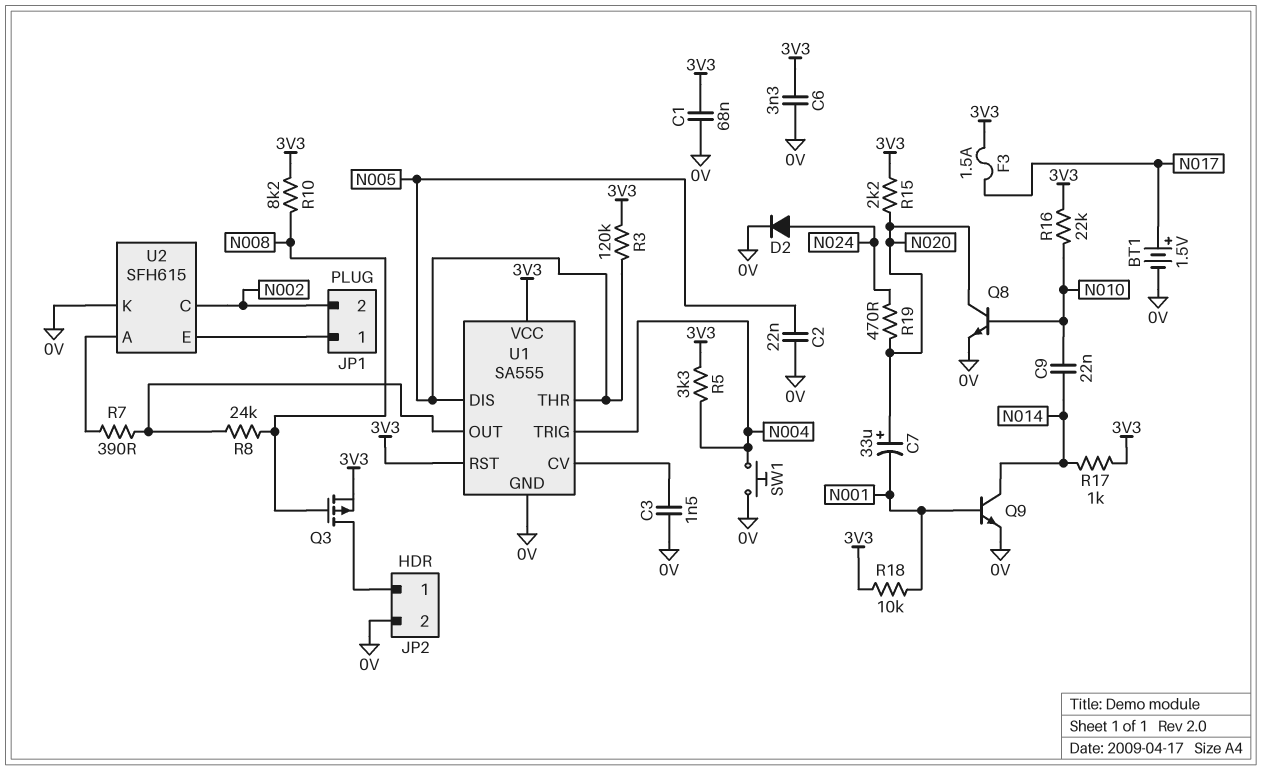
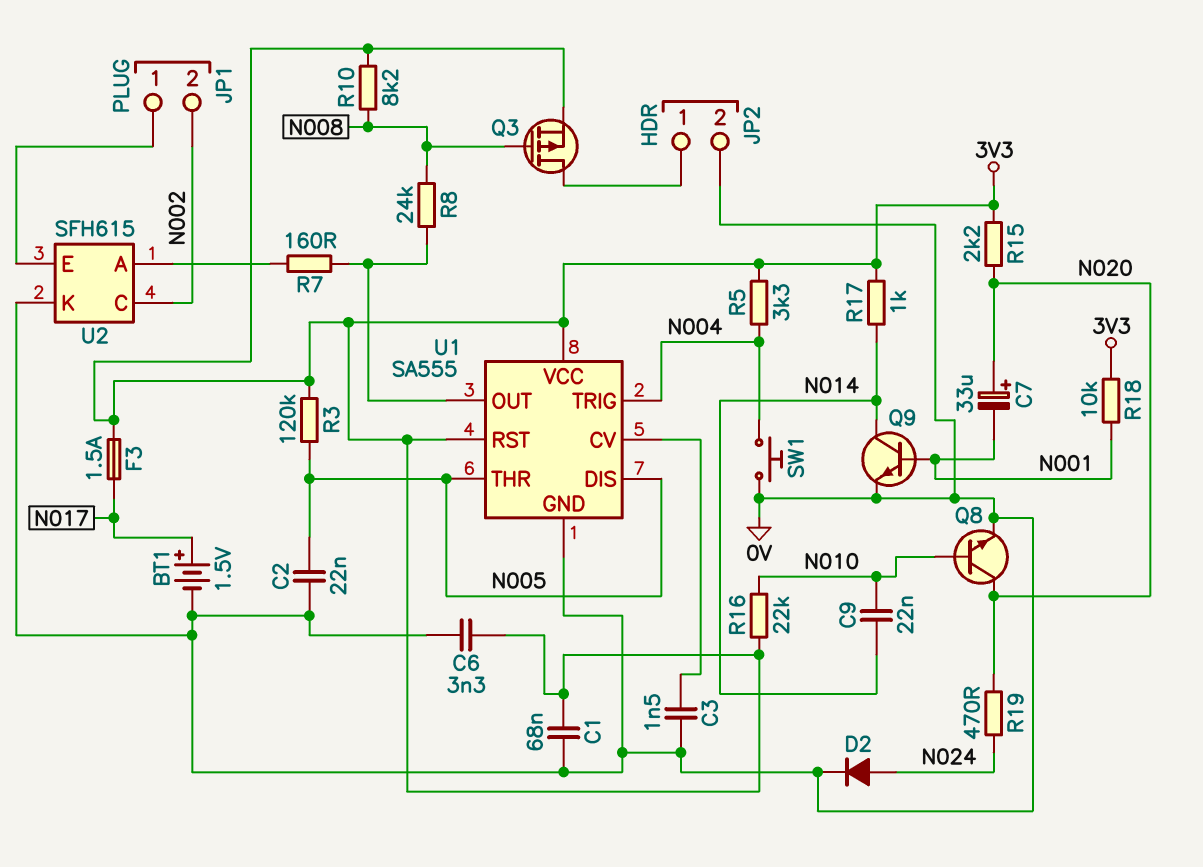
R7: 390 (U1/OUT, U2/A) -> 160 (U1/OUT, U2/A)

